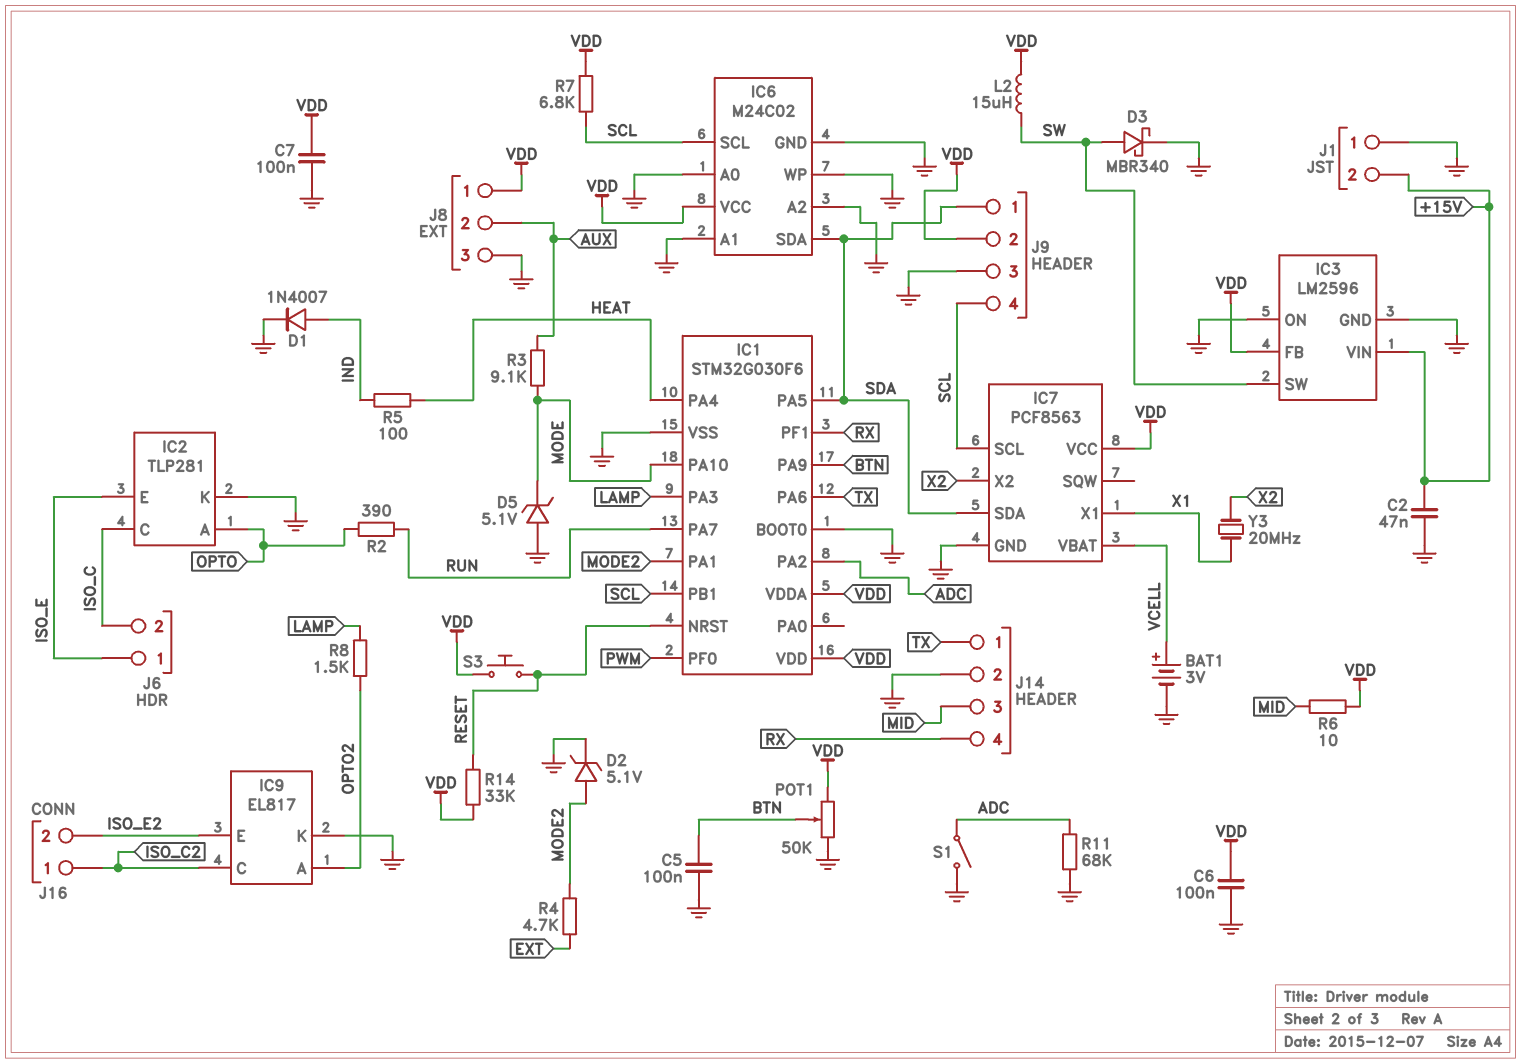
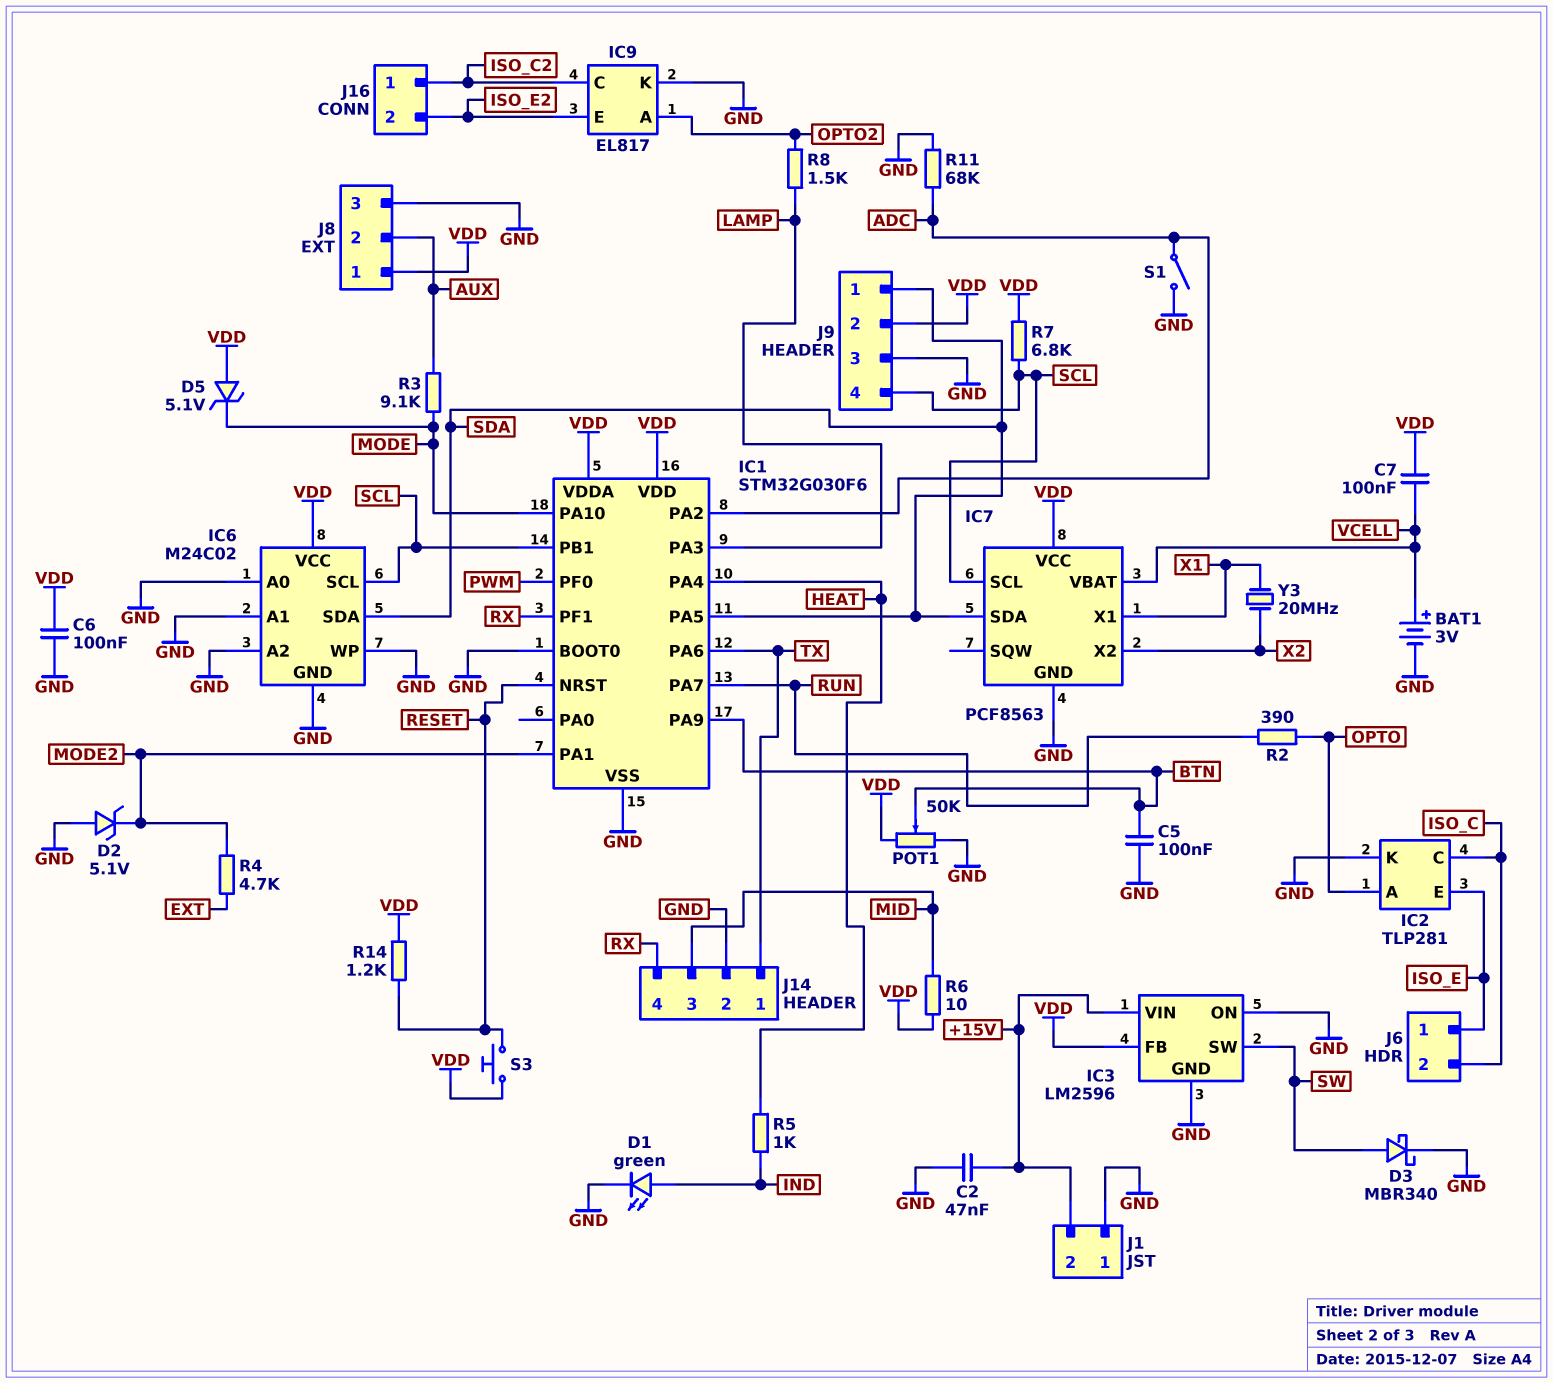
C7: 100nF (GND, VDD) -> 100nF (VCELL, VDD)
D1: diode 1N4007 (A IND, K GND) -> LED green (A IND, K GND)
D2: zener 5.1V (A MODE2, K GND) -> zener 5.1V (A GND, K MODE2)
D5: zener 5.1V (A GND, K MODE) -> zener 5.1V (A VDD, K MODE)
L2: 15uH (SW, VDD) -> none
R5: 100 (HEAT, IND) -> 1k (HEAT, IND)
R14: 33k (RESET, VDD) -> 1.2k (RESET, VDD)

